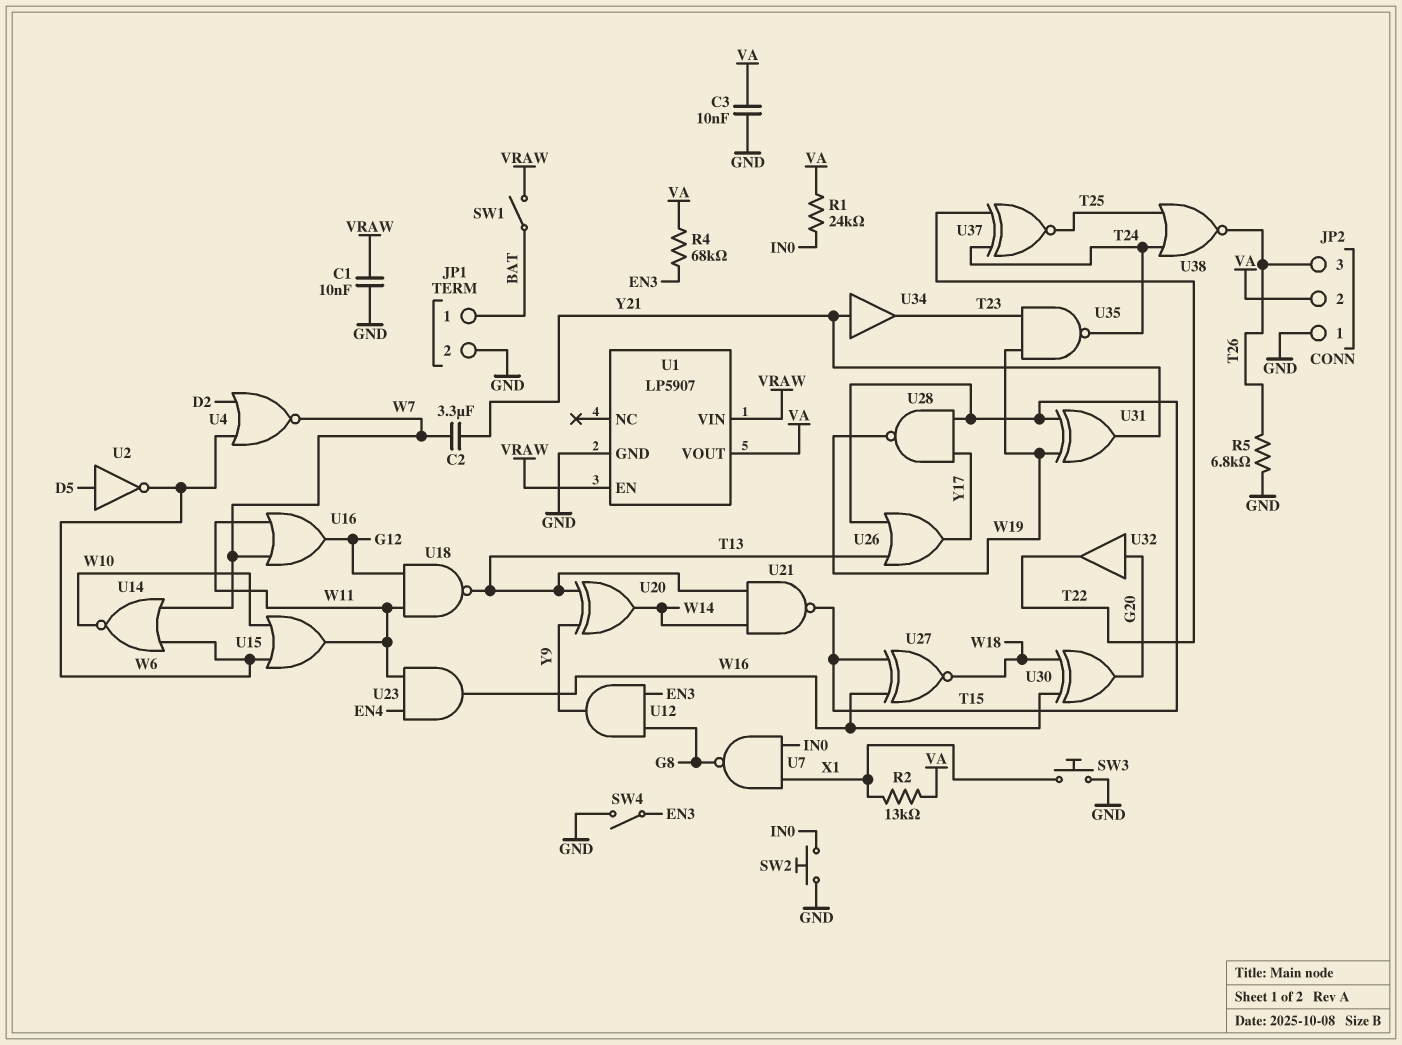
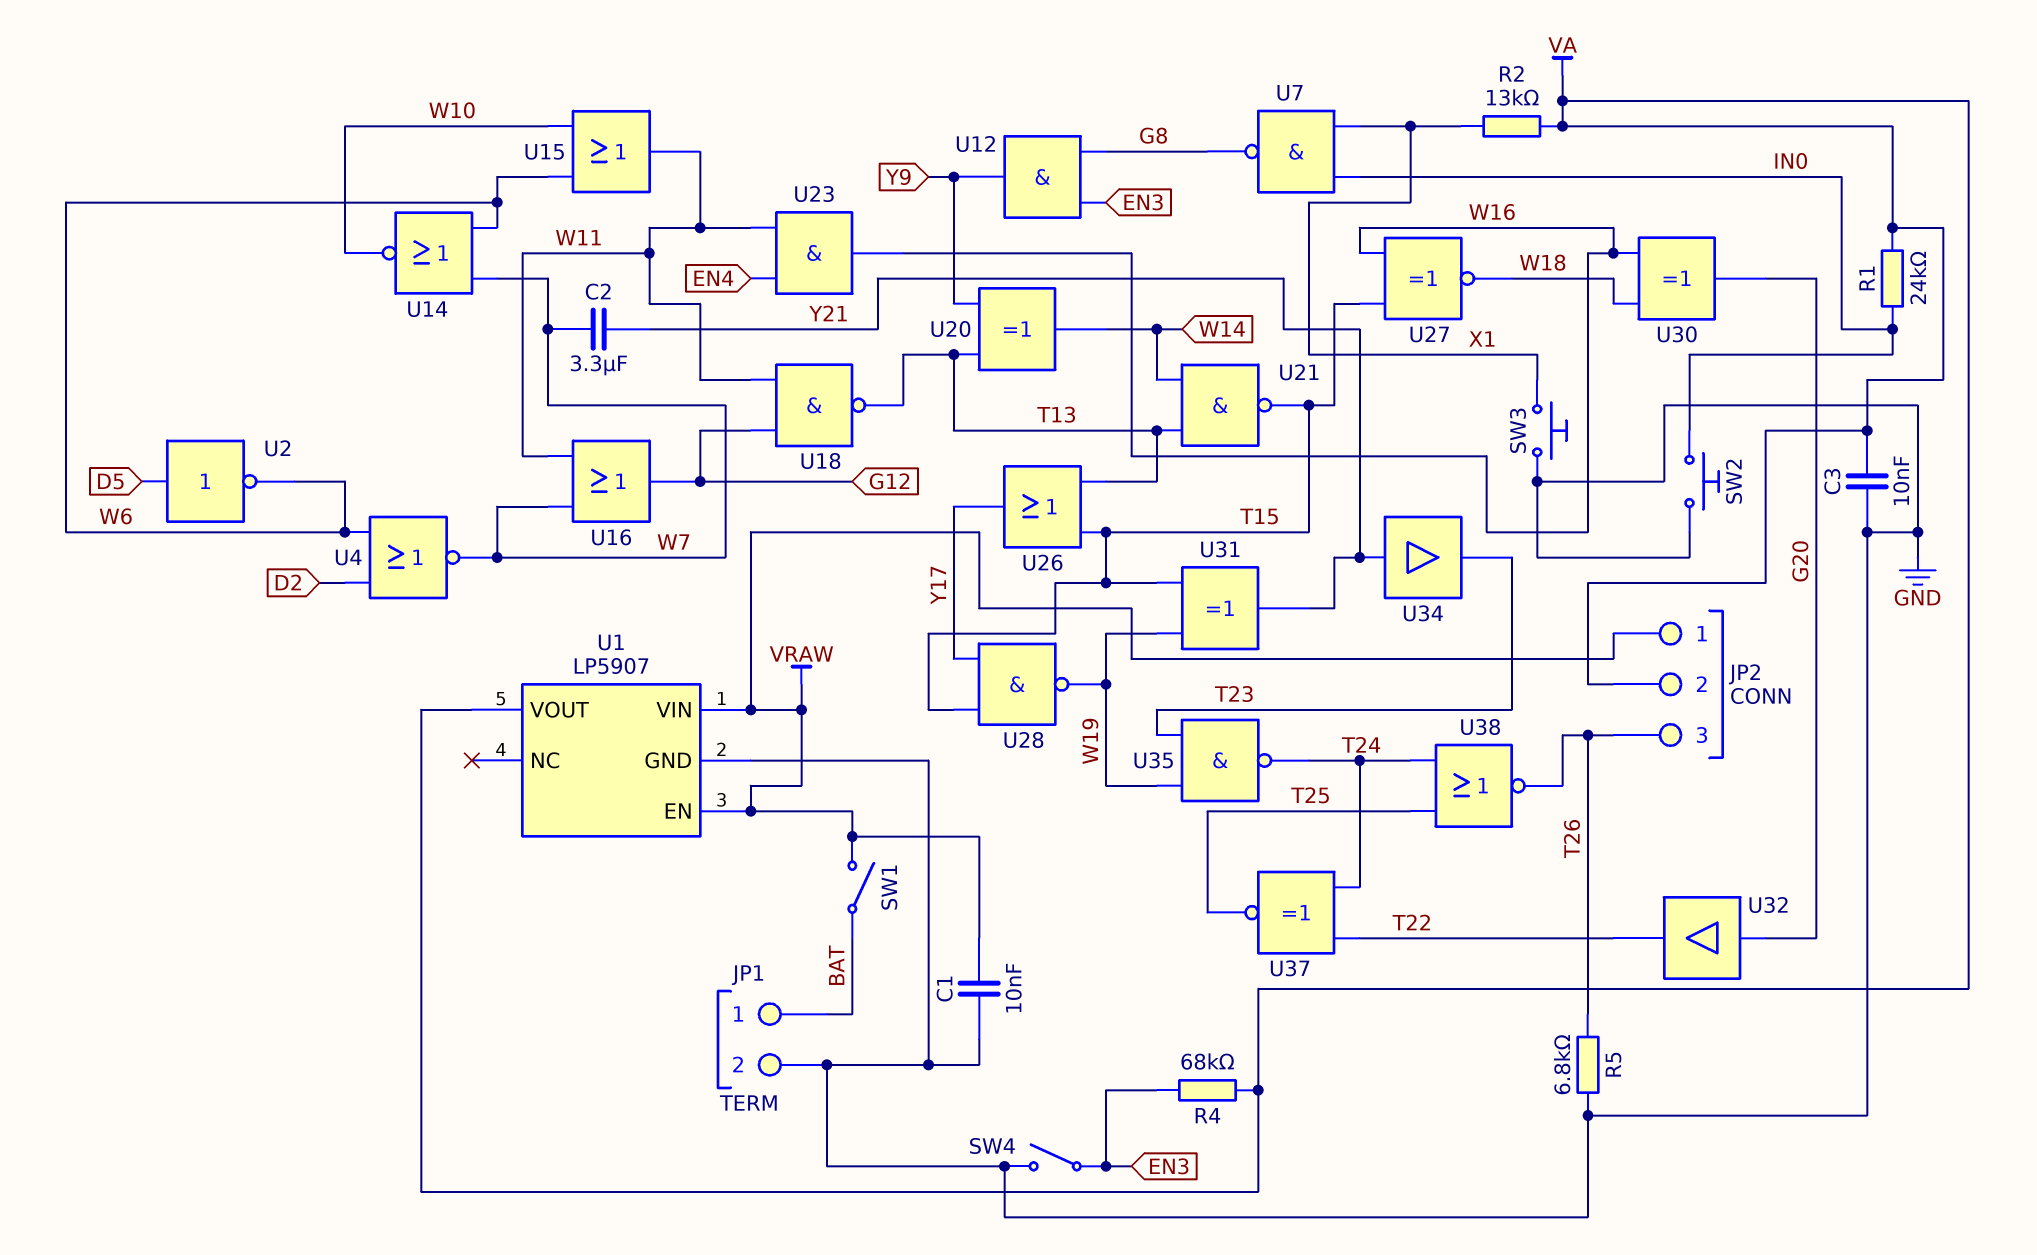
JP2 pin 1: GND -> VRAW

